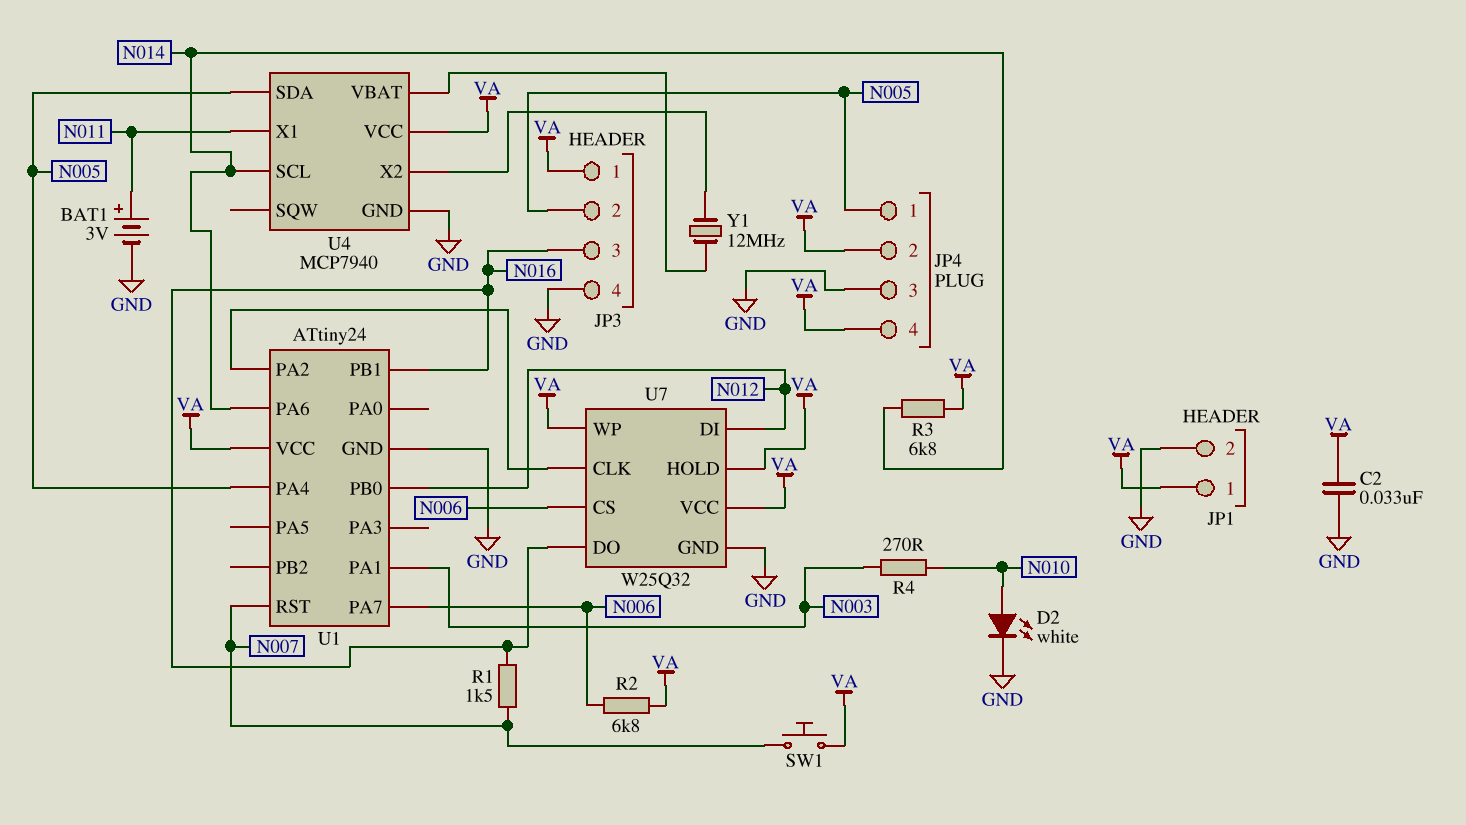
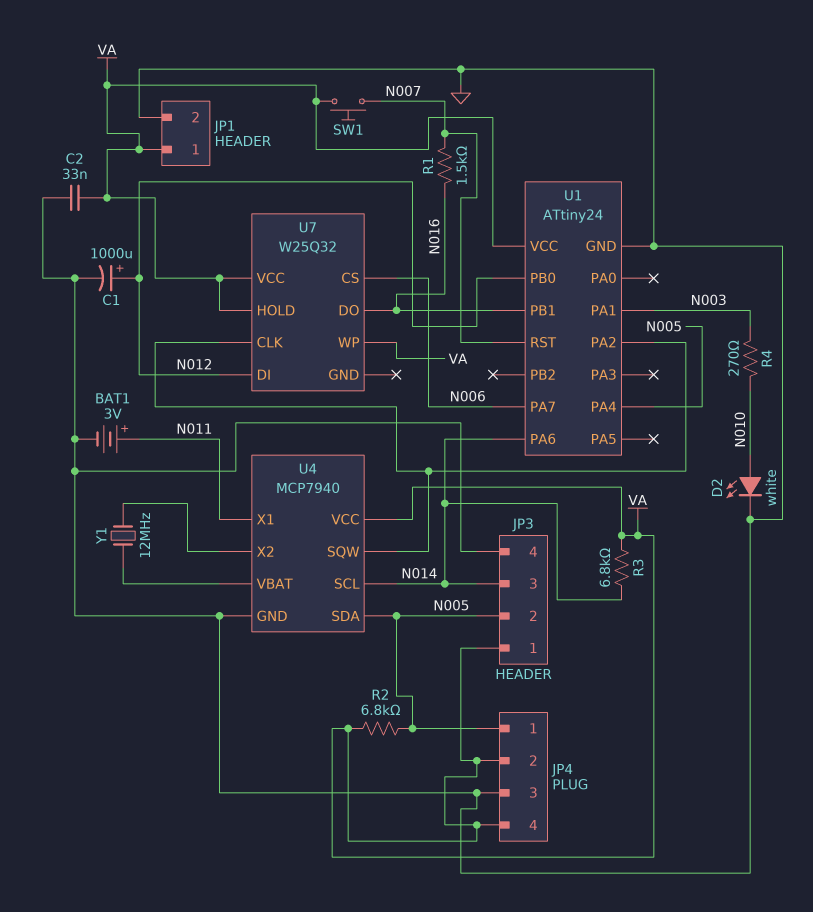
C1: none -> 1000uF (plus N012, minus GND)
JP3 pin 3: N016 -> N014
R2: 6.8k (N006, VA) -> 6.8k (N005, VA)
U4 pin SQW: none -> U1/PA2
U7 pin GND: GND -> none

